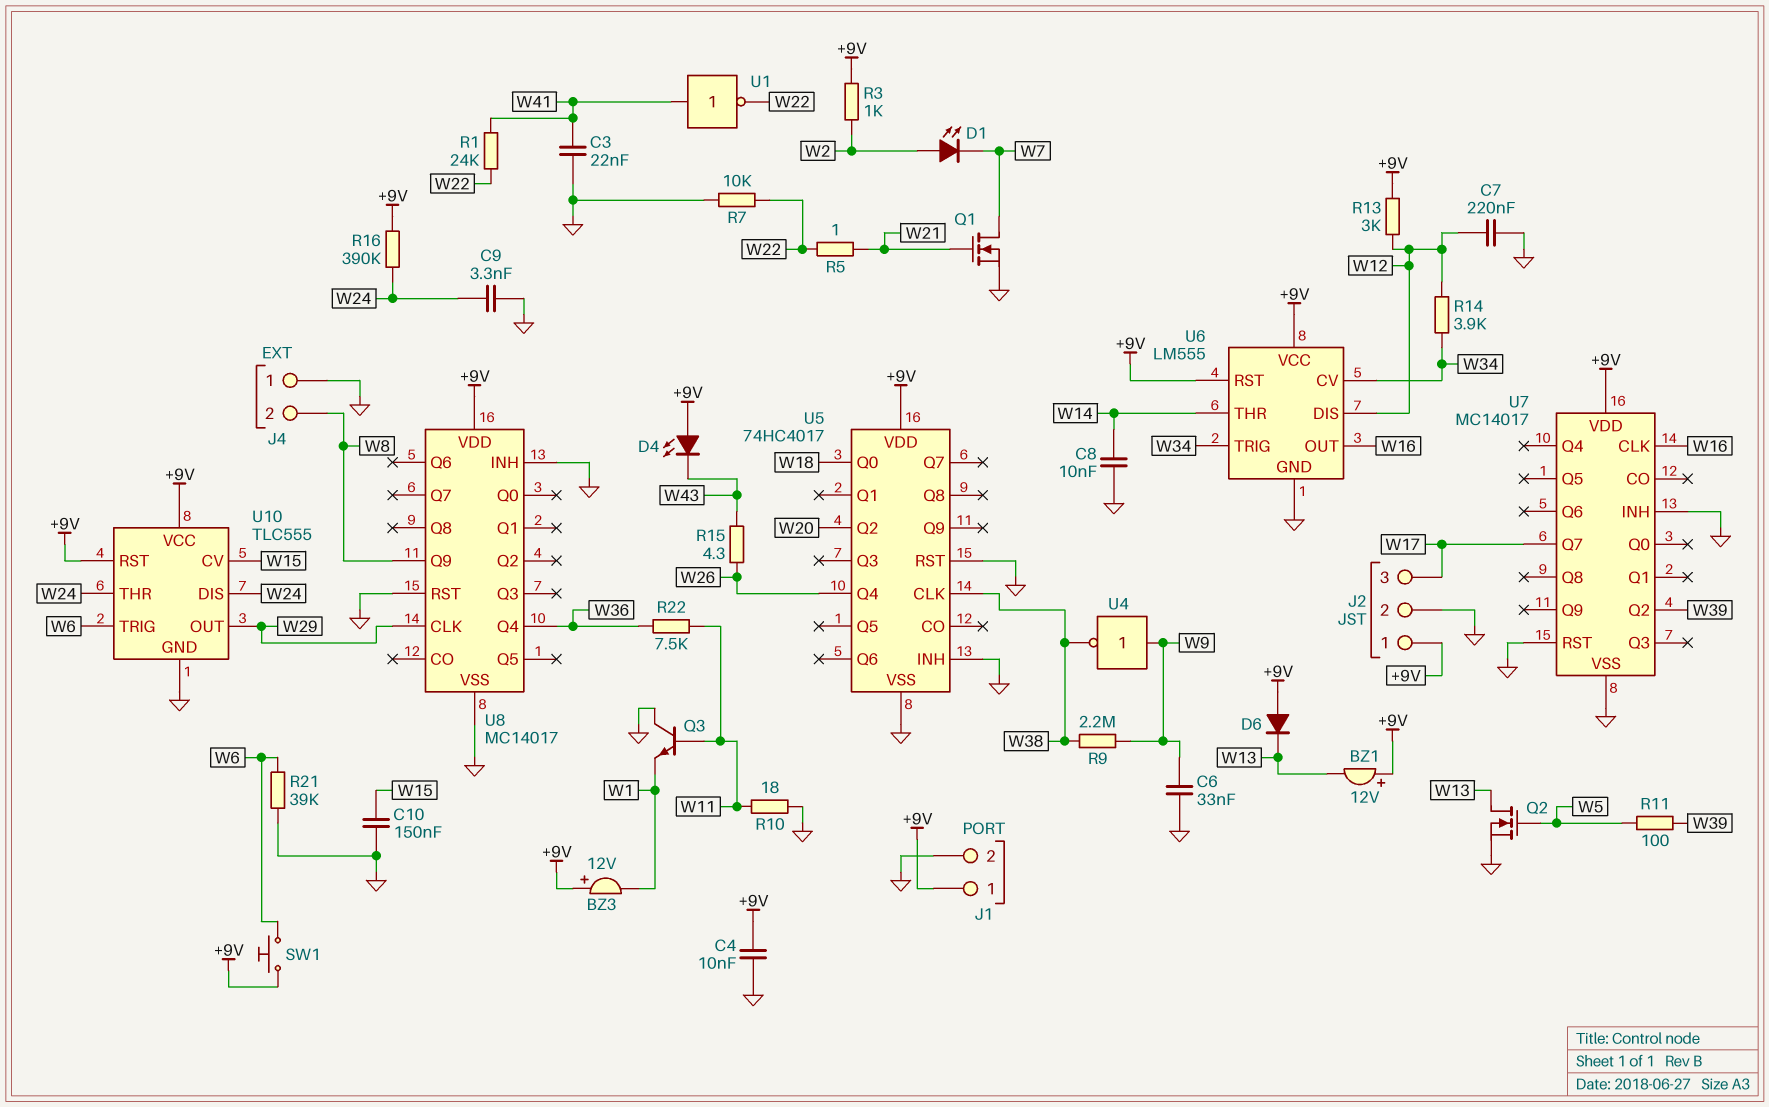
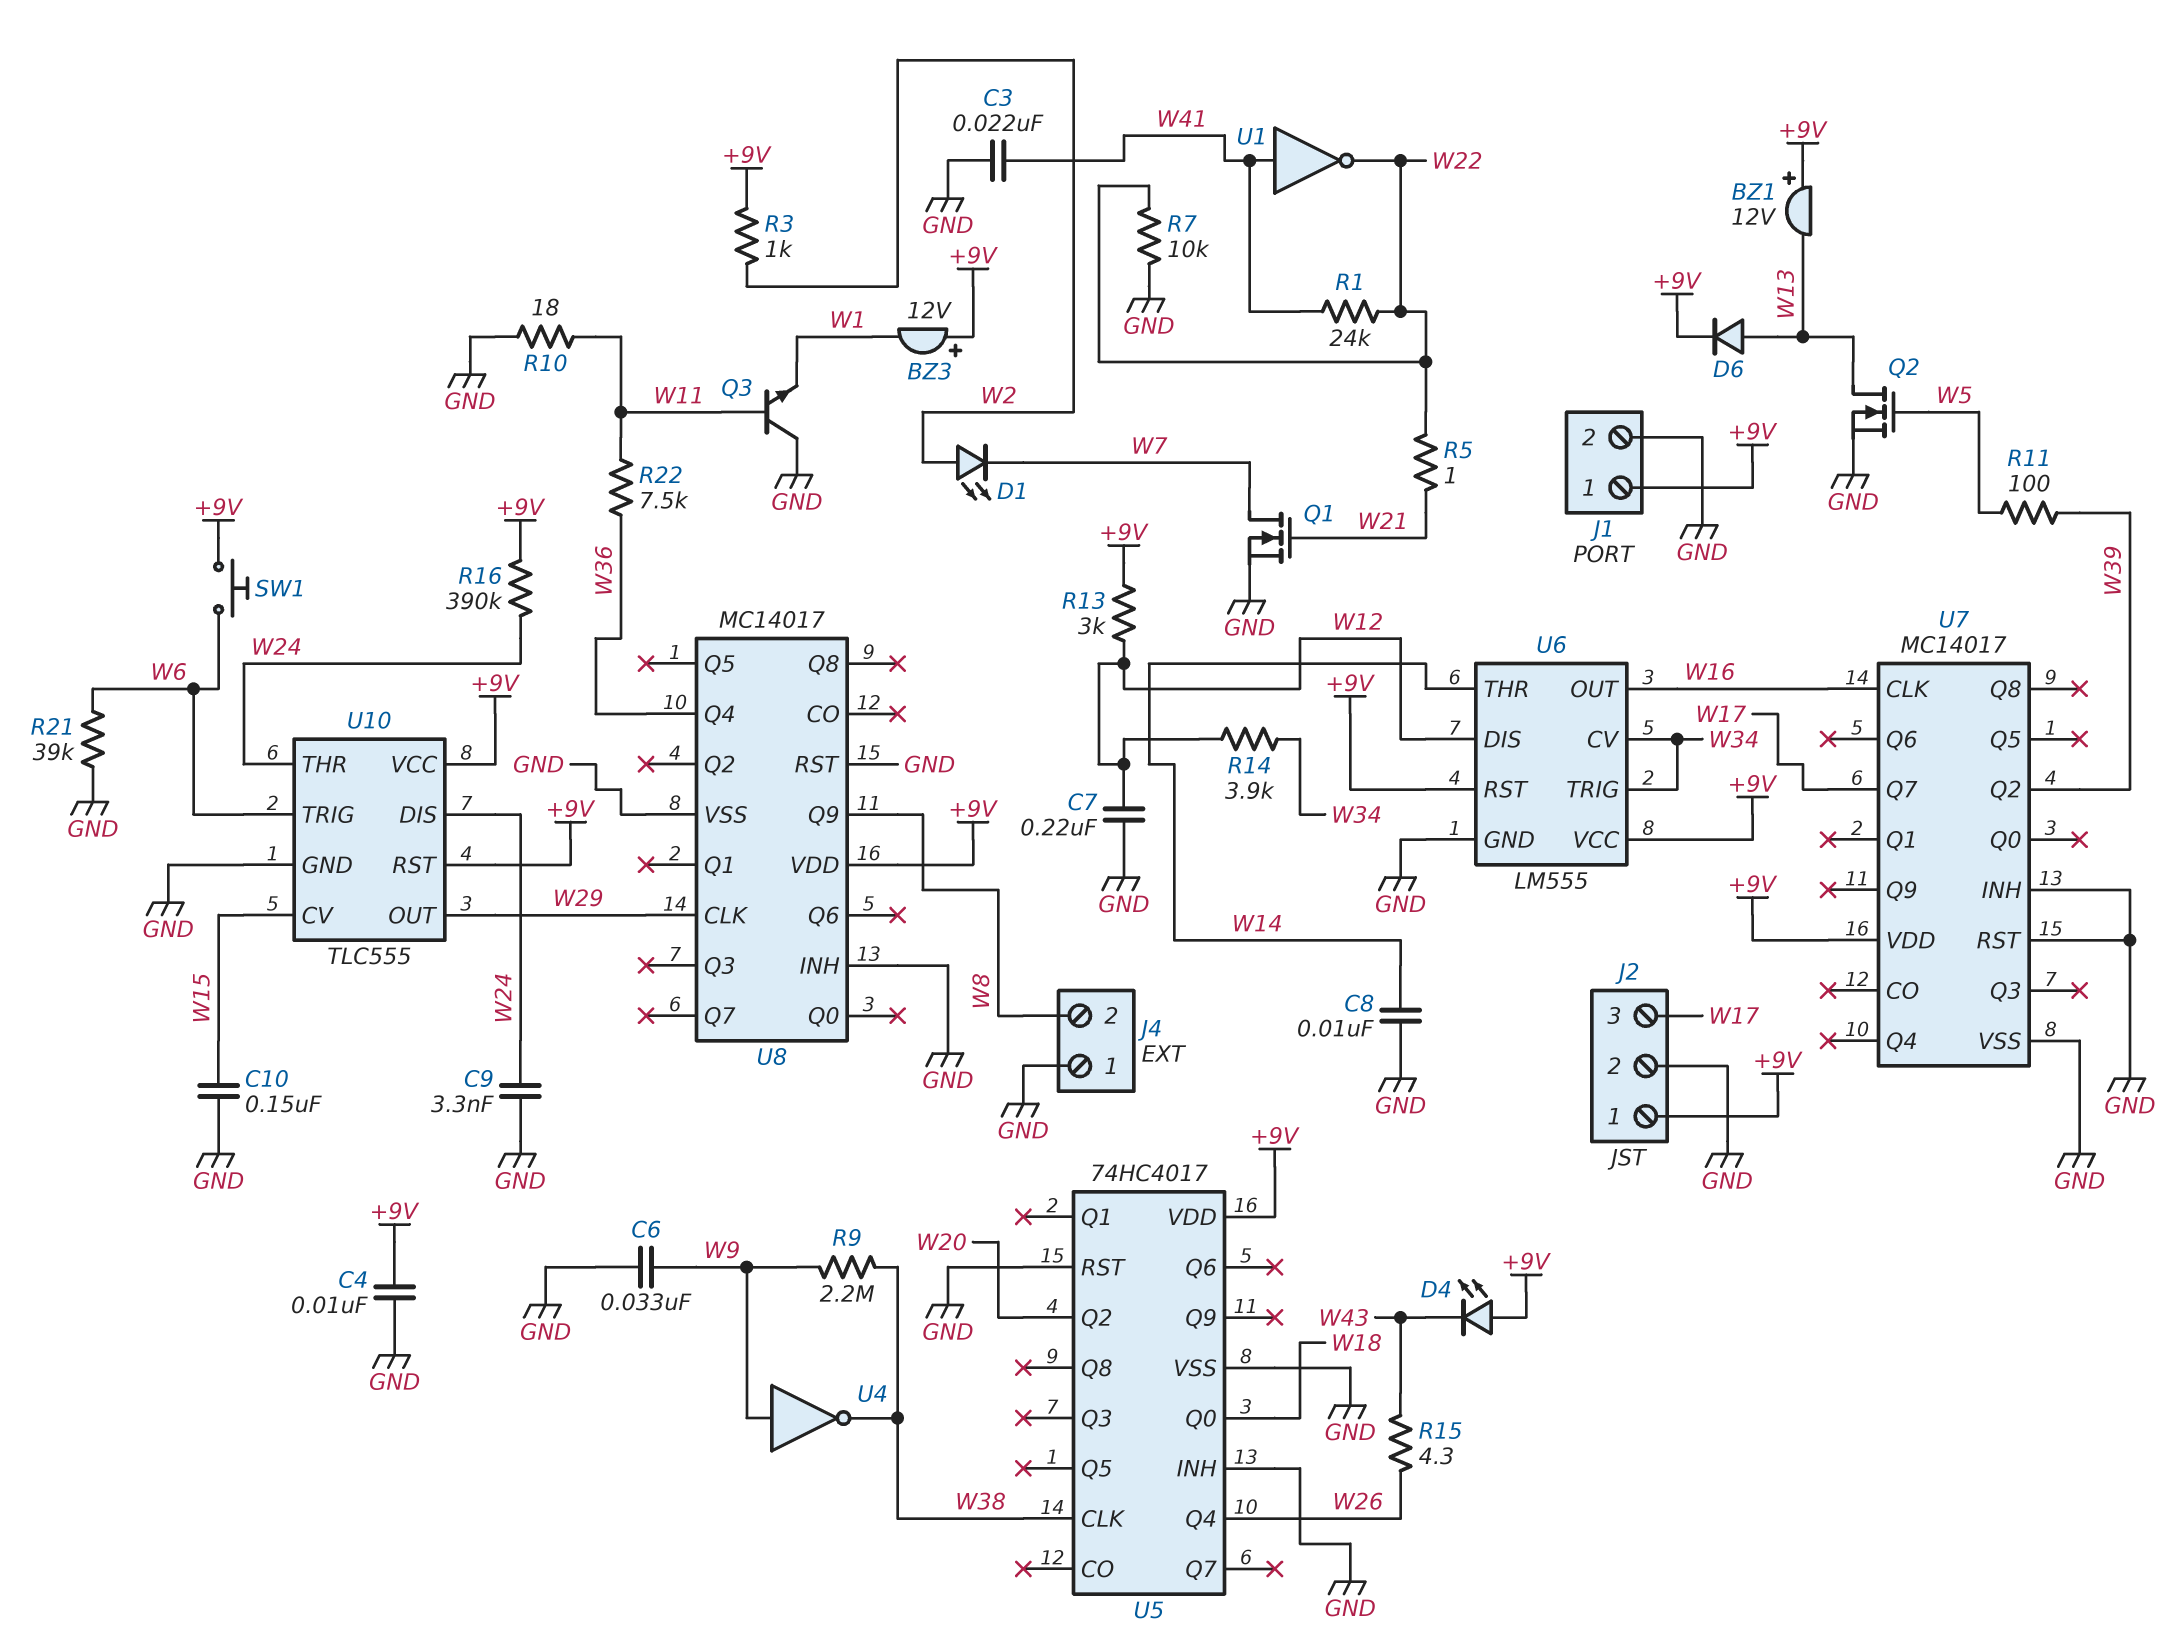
D6: diode (A +9V, K W13) -> diode (A W13, K +9V)

